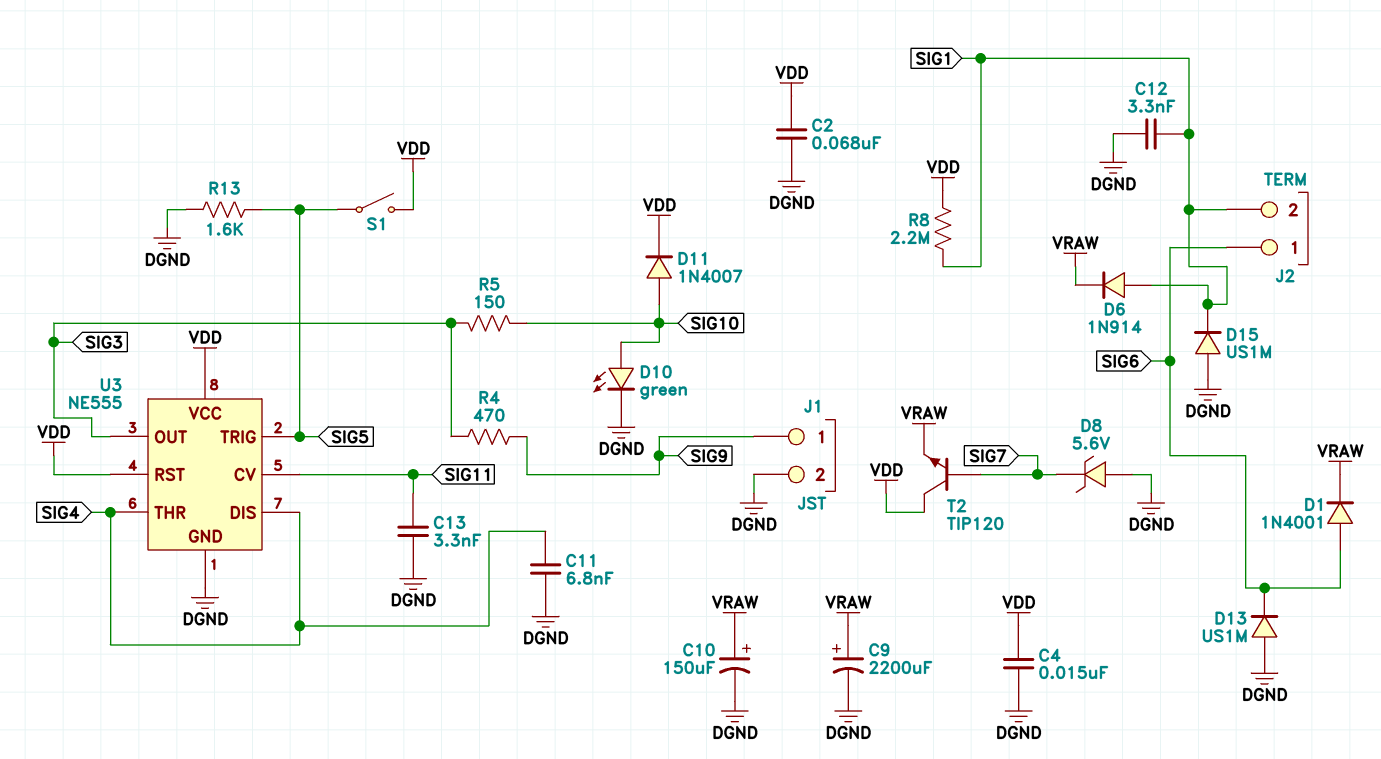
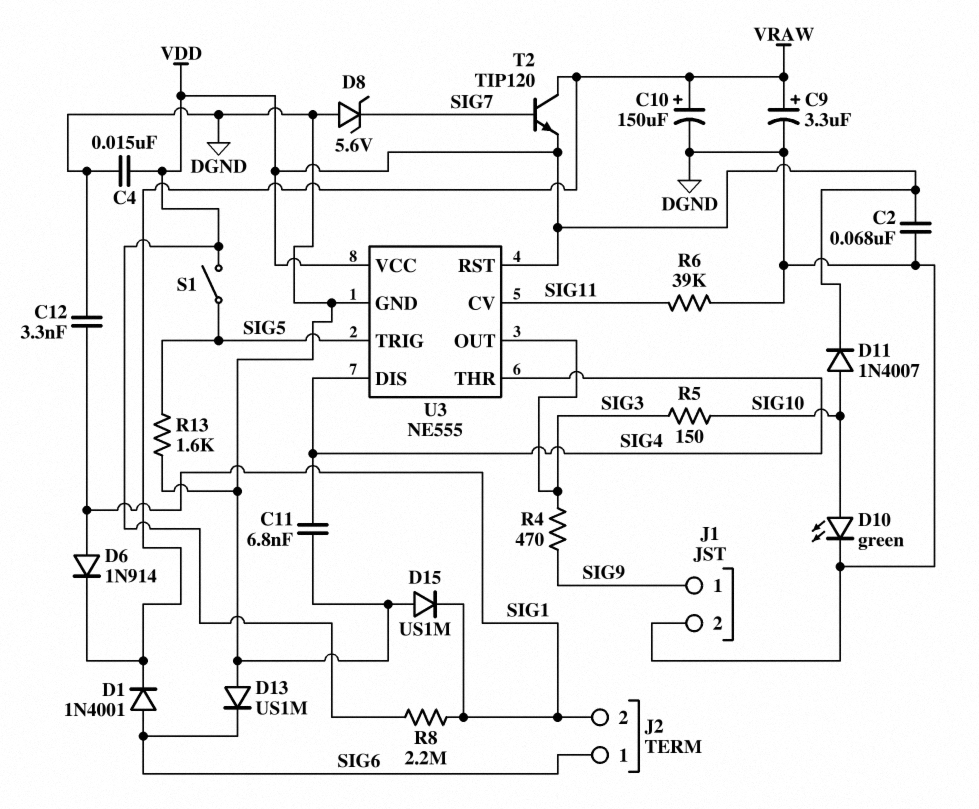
C9: 2200uF (plus VRAW, minus DGND) -> 3.3uF (plus VRAW, minus DGND)
C13: 3.3nF (DGND, SIG11) -> none
R6: none -> 39k (DGND, SIG11)
T2: NPN TIP120 (B SIG7, C VDD, E VRAW) -> NPN TIP120 (B SIG7, C VRAW, E VDD)

